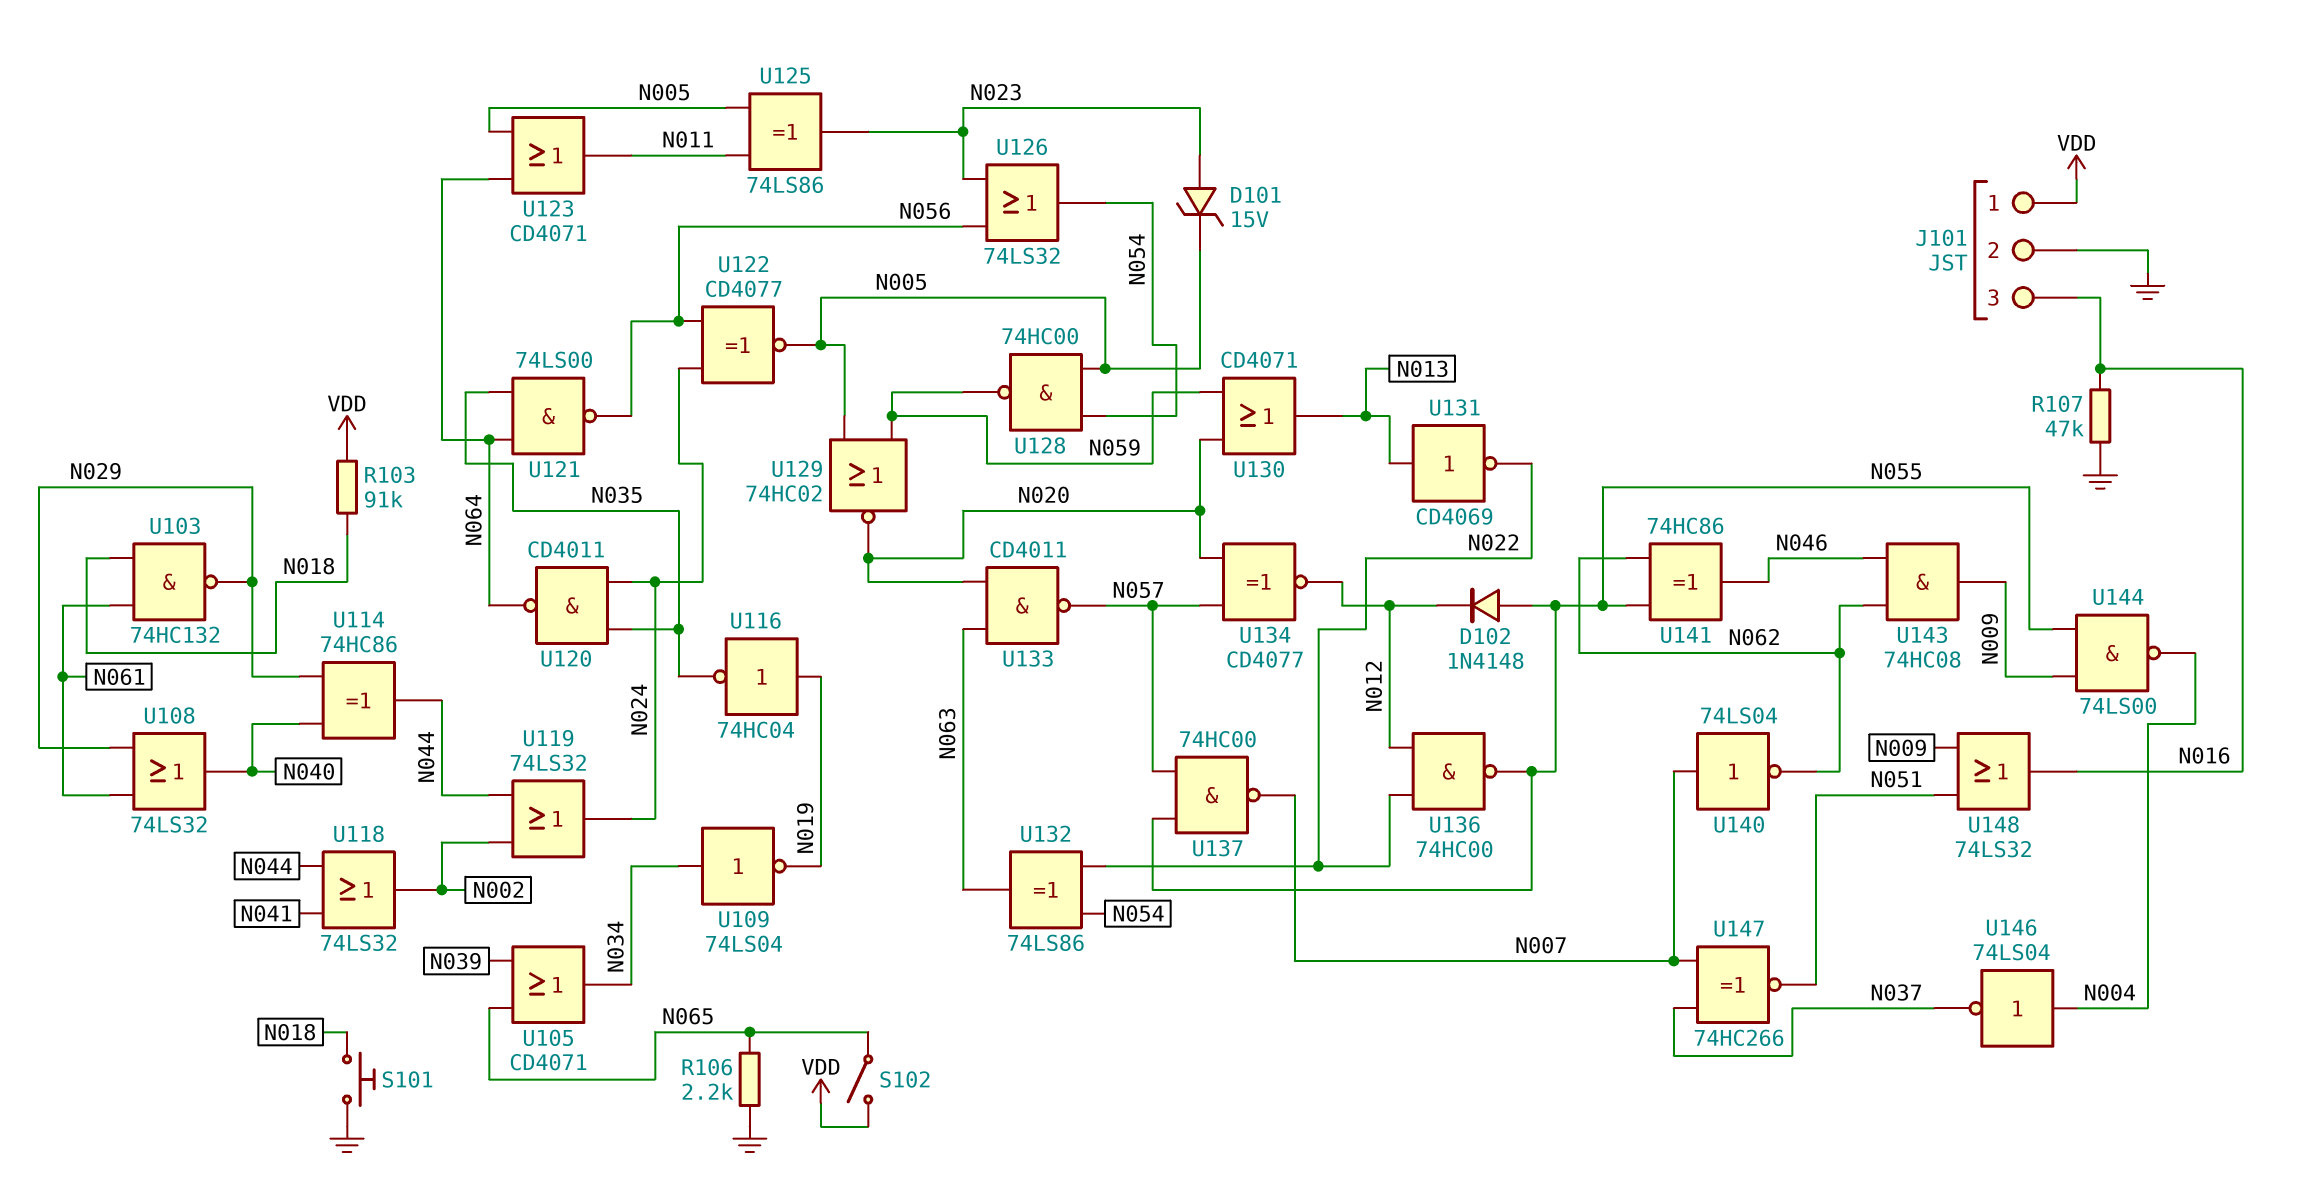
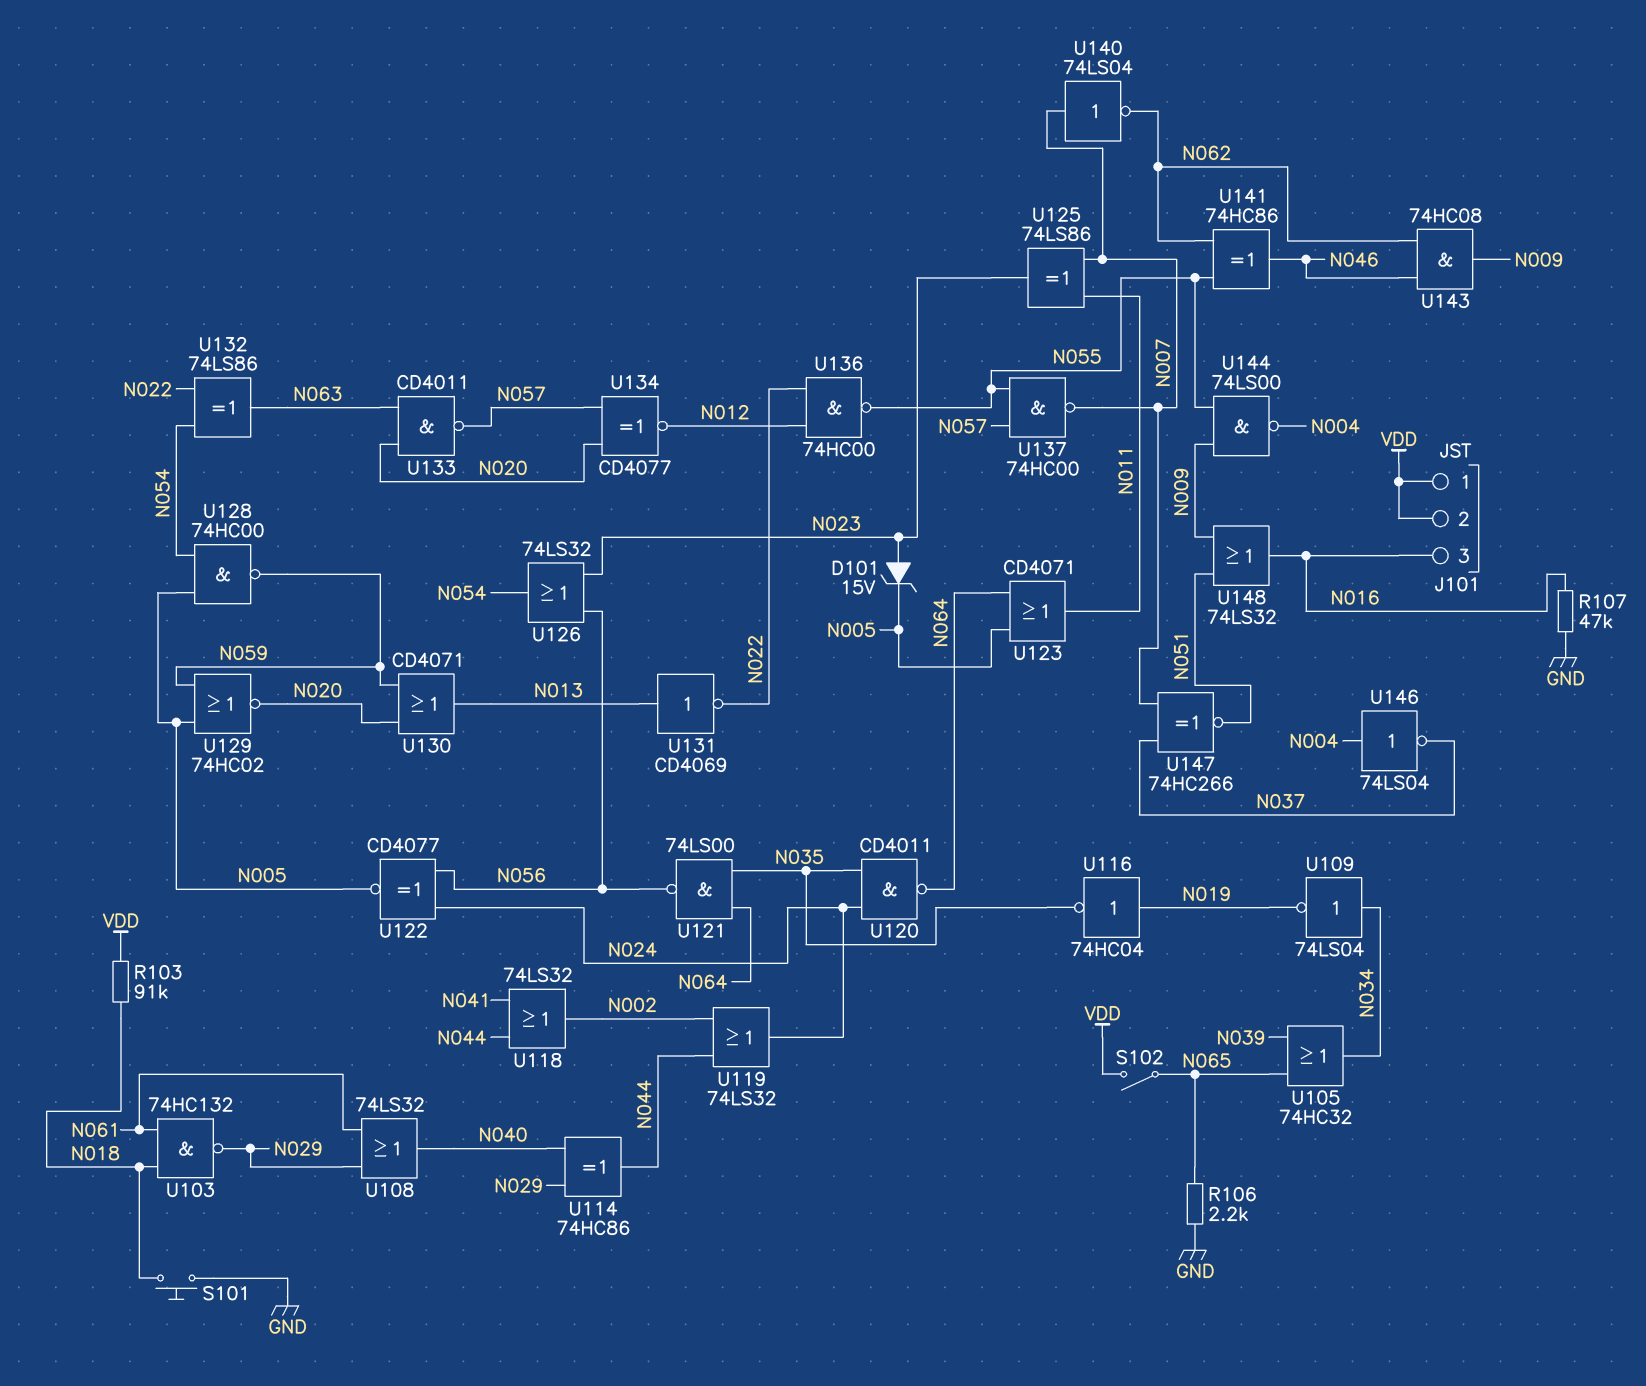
D102: diode 1N4148 (A N055, K N012) -> none
J101 pin 2: GND -> VDD
U105: OR CD4071 (in N039, in N065, out N034) -> OR 74HC32 (in N039, in N065, out N034)
U125: XOR 74LS86 (in N005, in N011, out N023) -> XOR 74LS86 (in N007, in N011, out N023)

